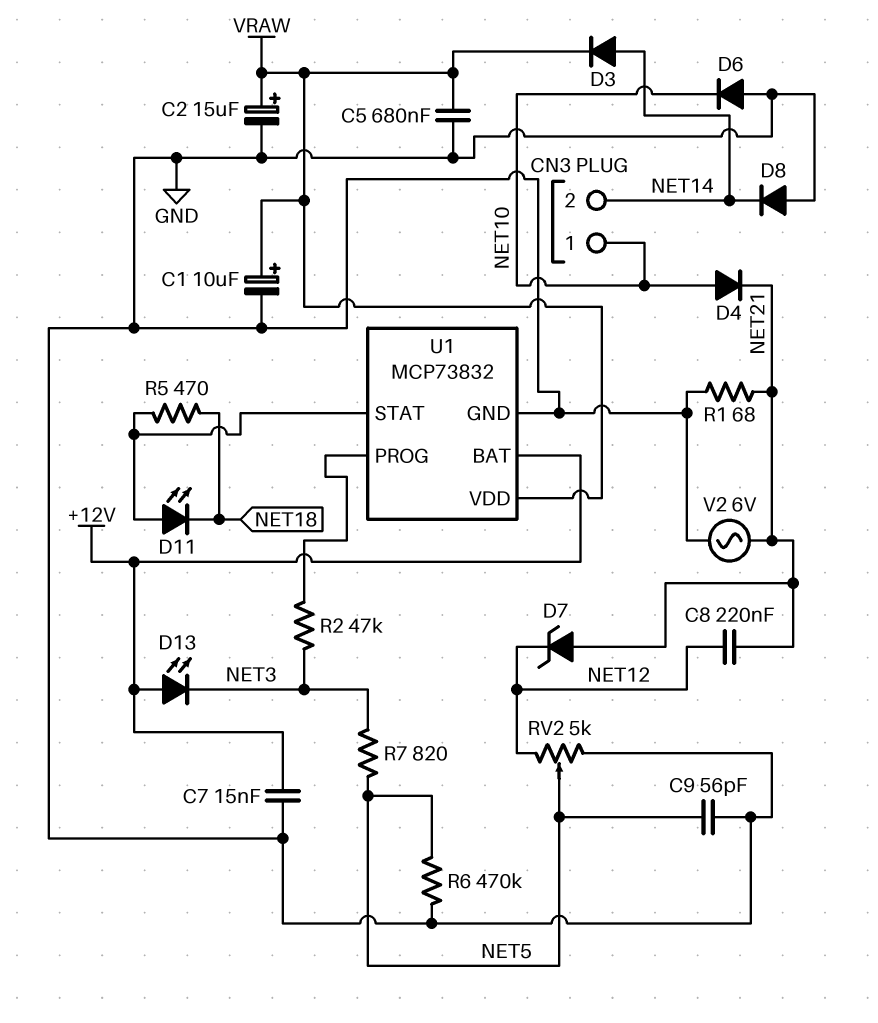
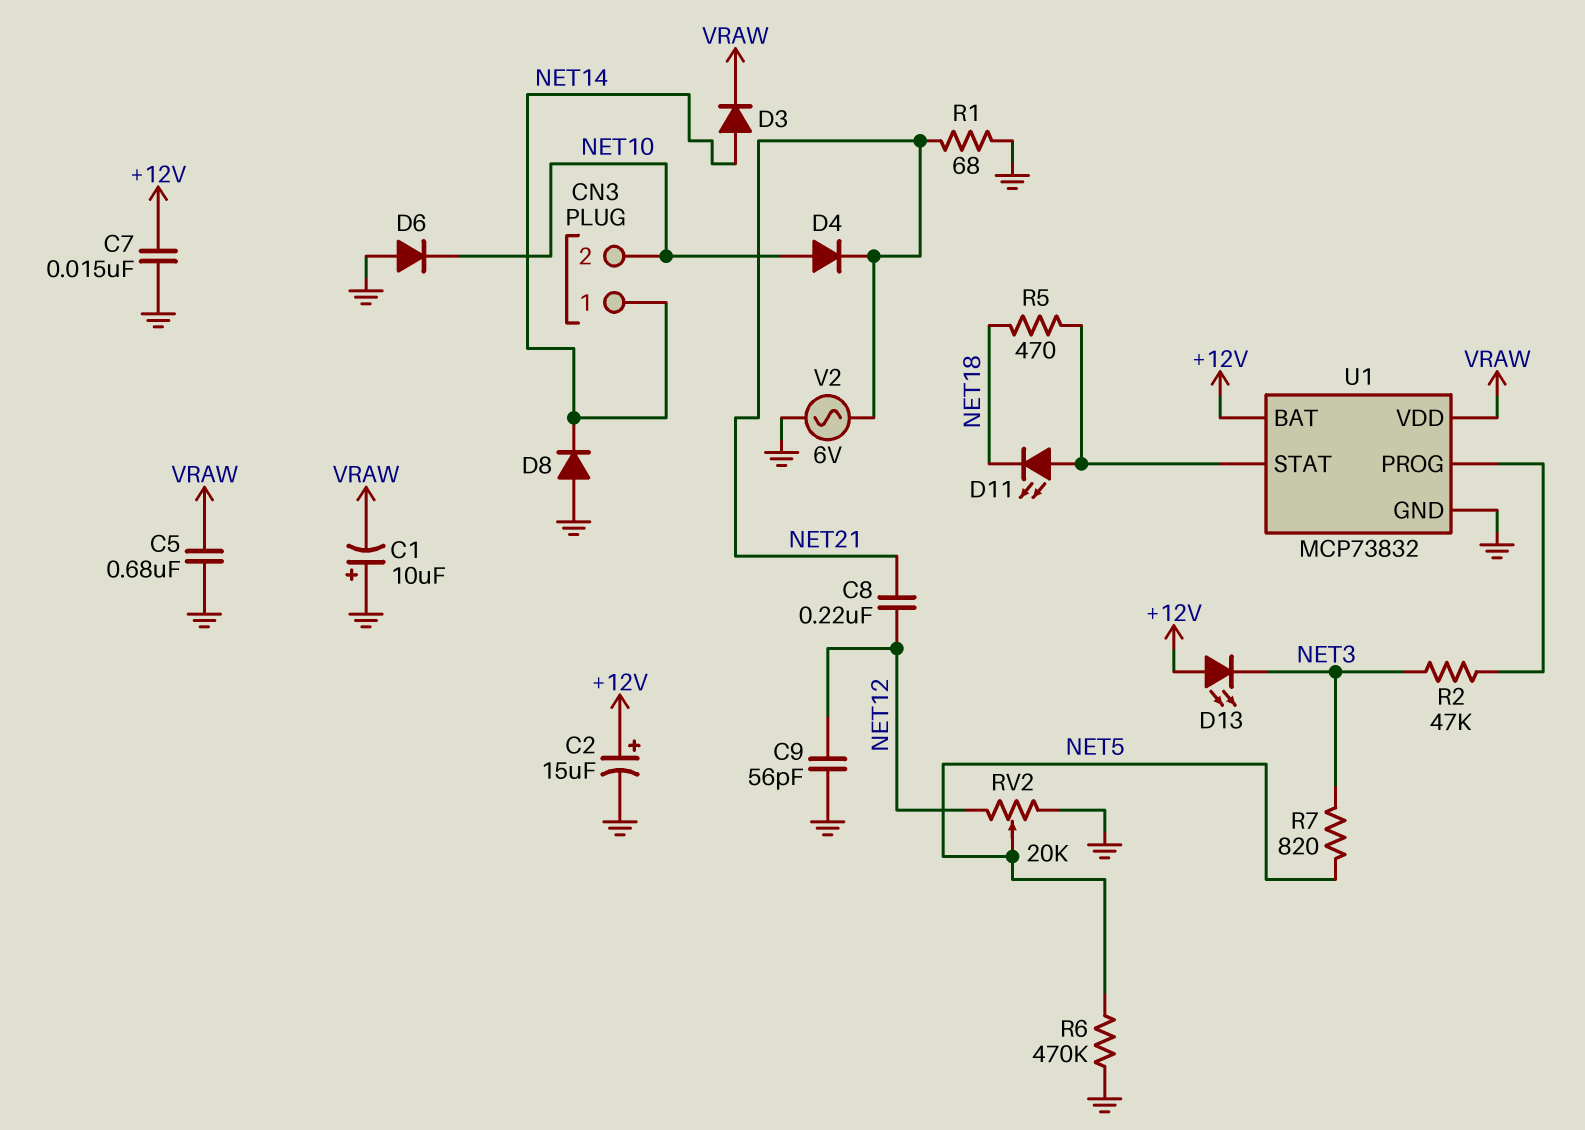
C1: 10uF (plus VRAW, minus GND) -> 10uF (plus GND, minus VRAW)
C2: 15uF (plus VRAW, minus GND) -> 15uF (plus +12V, minus GND)
C9: 56pF (GND, NET5) -> 56pF (GND, NET12)
CN3 pin 1: NET10 -> NET14
CN3 pin 2: NET14 -> NET10
D7: zener (A NET21, K NET12) -> none
RV2: 5k (GND, NET12, wiper NET5) -> 20k (GND, NET12, wiper NET5)

